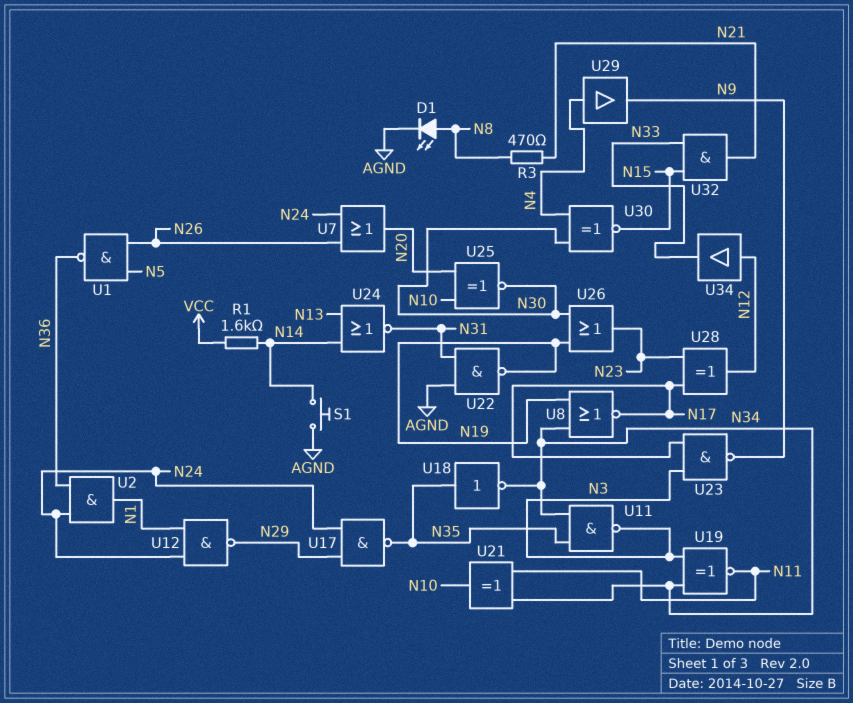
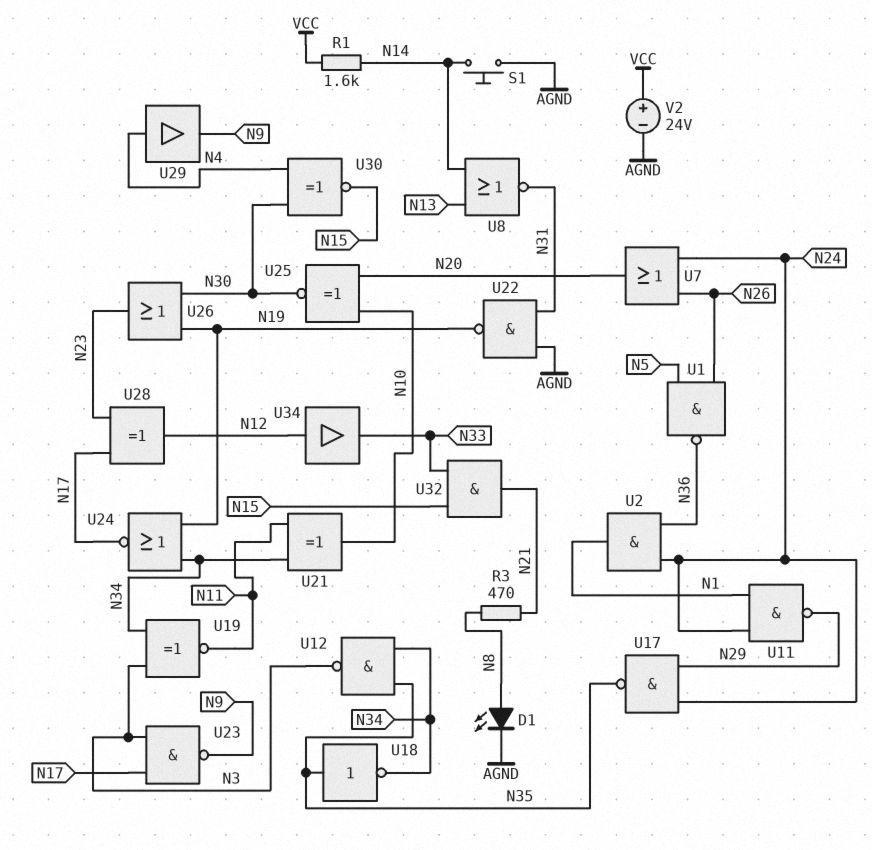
U8: NOR (in N19, in N34, out N17) -> NOR (in N13, in N14, out N31)
U11: NAND (in N34, in N35, out N3) -> NAND (in N1, in N24, out N29)
U12: NAND (in N1, in N24, out N29) -> NAND (in N34, in N35, out N3)
U24: NOR (in N13, in N14, out N31) -> NOR (in N19, in N34, out N17)
V2: none -> 24V (plus VCC, minus AGND)

